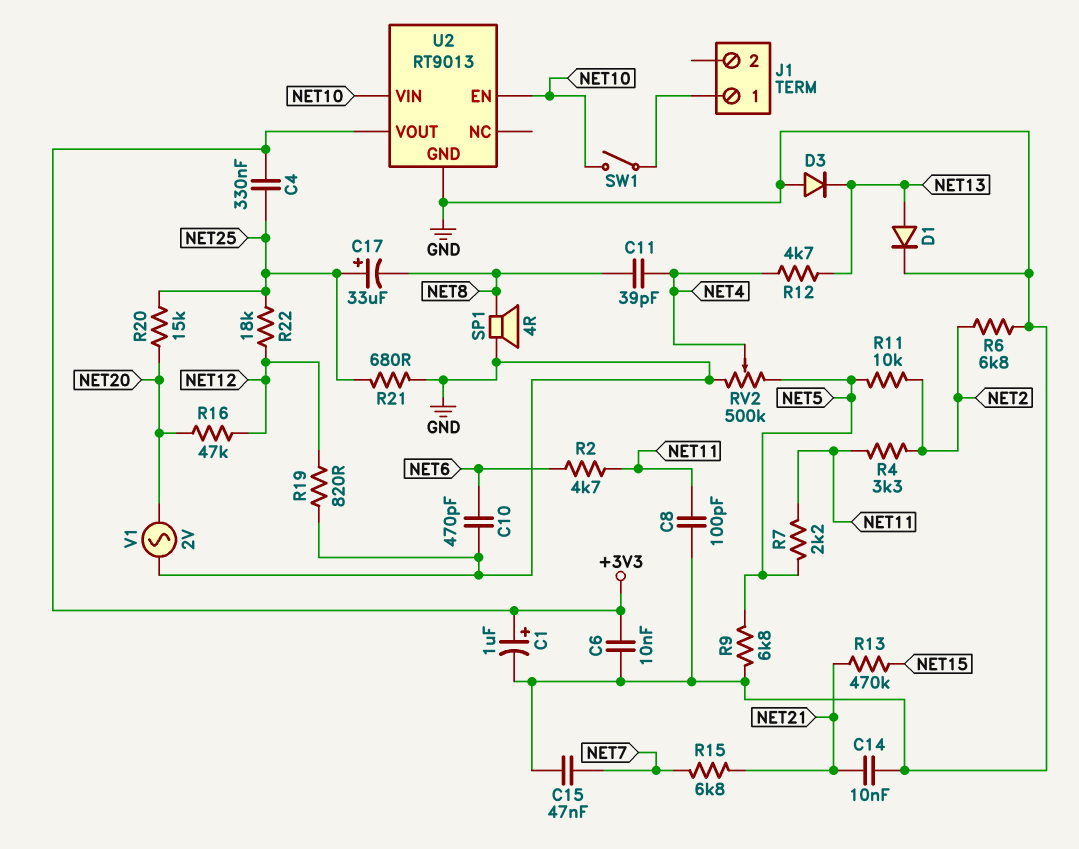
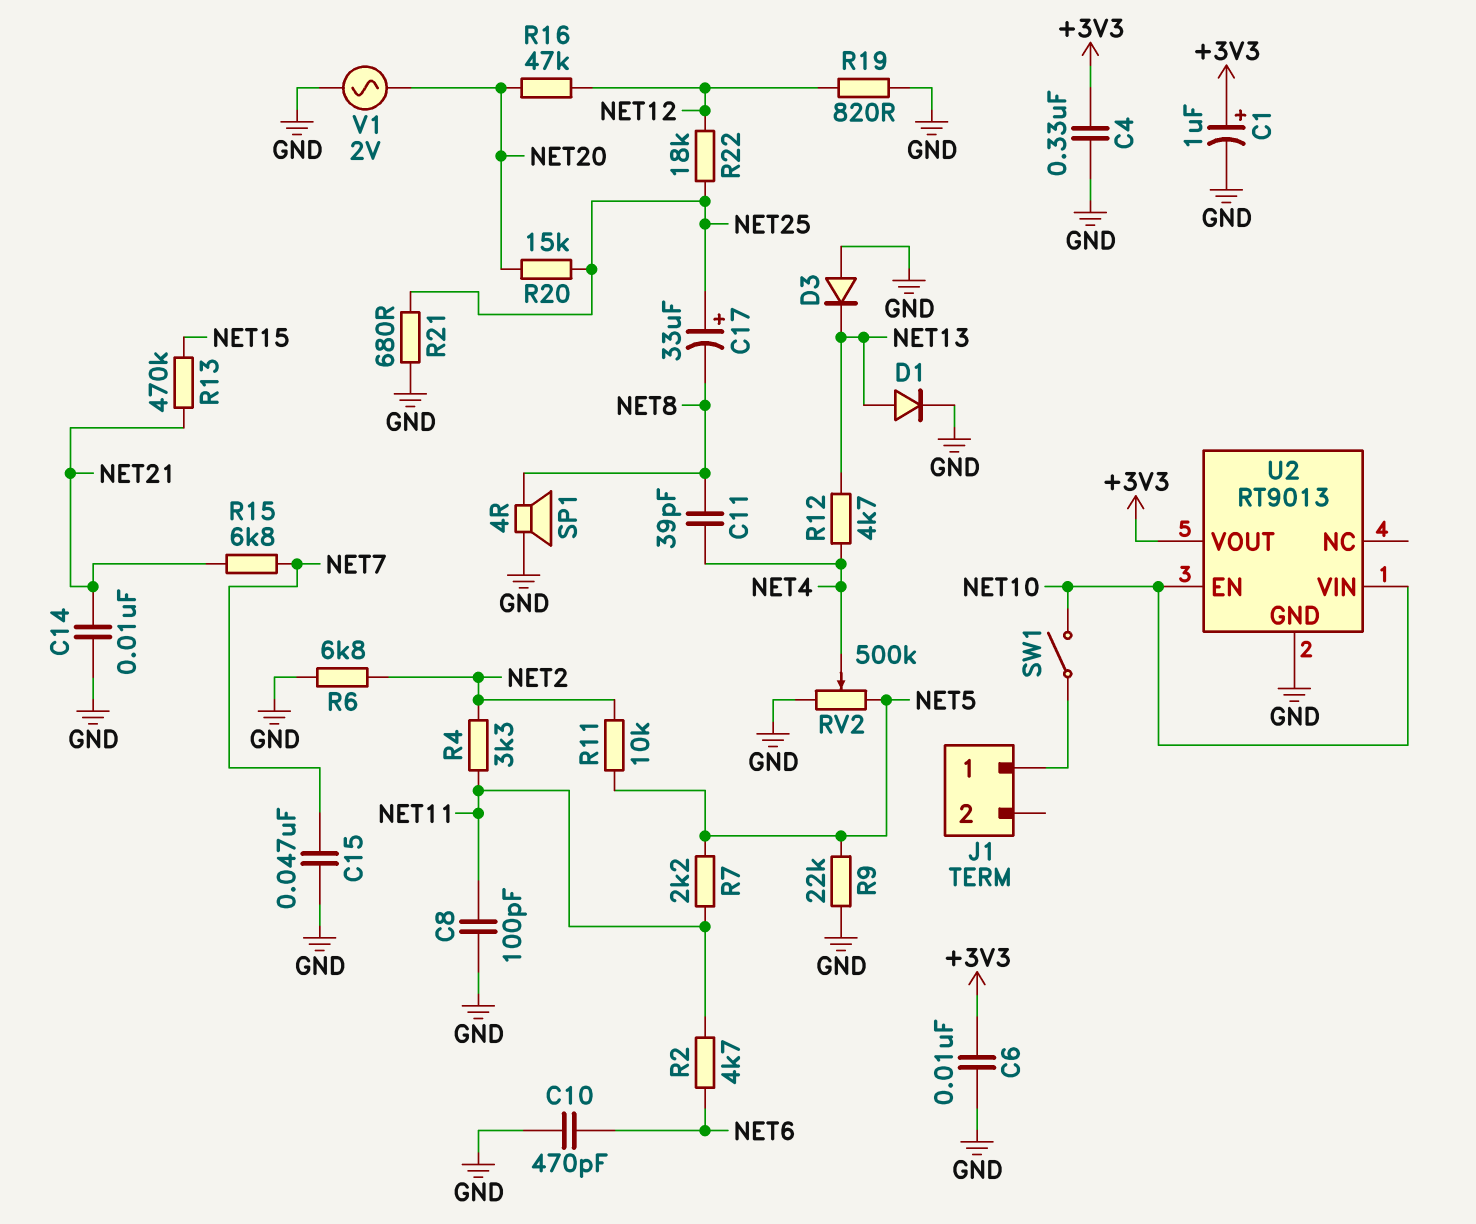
C4: 330nF (+3V3, NET25) -> 330nF (+3V3, GND)
R9: 6.8k (GND, NET5) -> 22k (GND, NET5)

